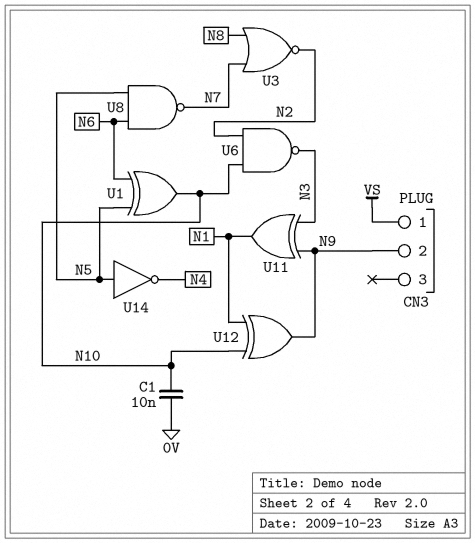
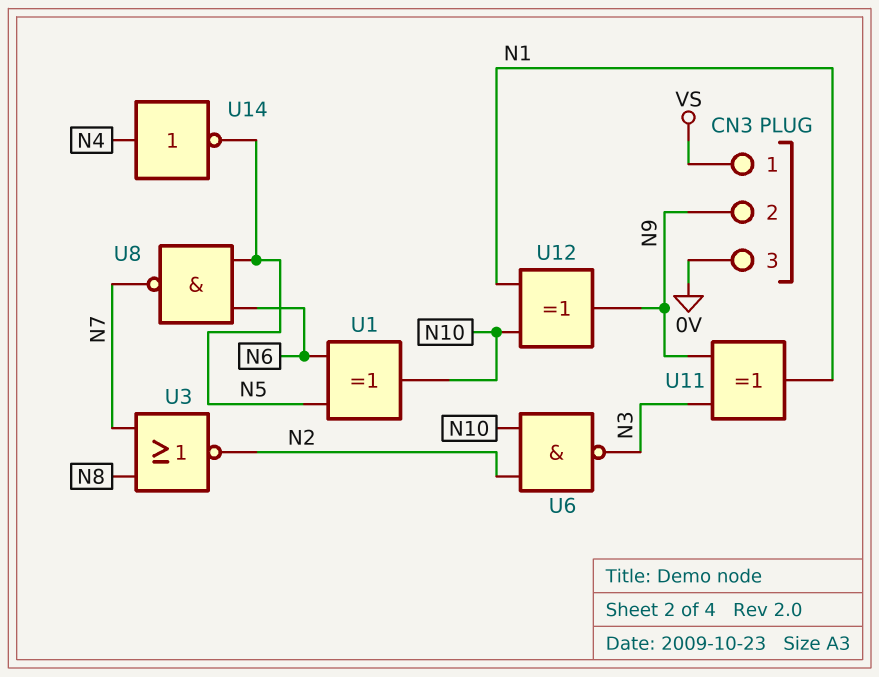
C1: 10nF (0V, N10) -> none
CN3 pin 3: none -> 0V
U14: NOT (in N5, out N4) -> NOT (in N4, out N5)

